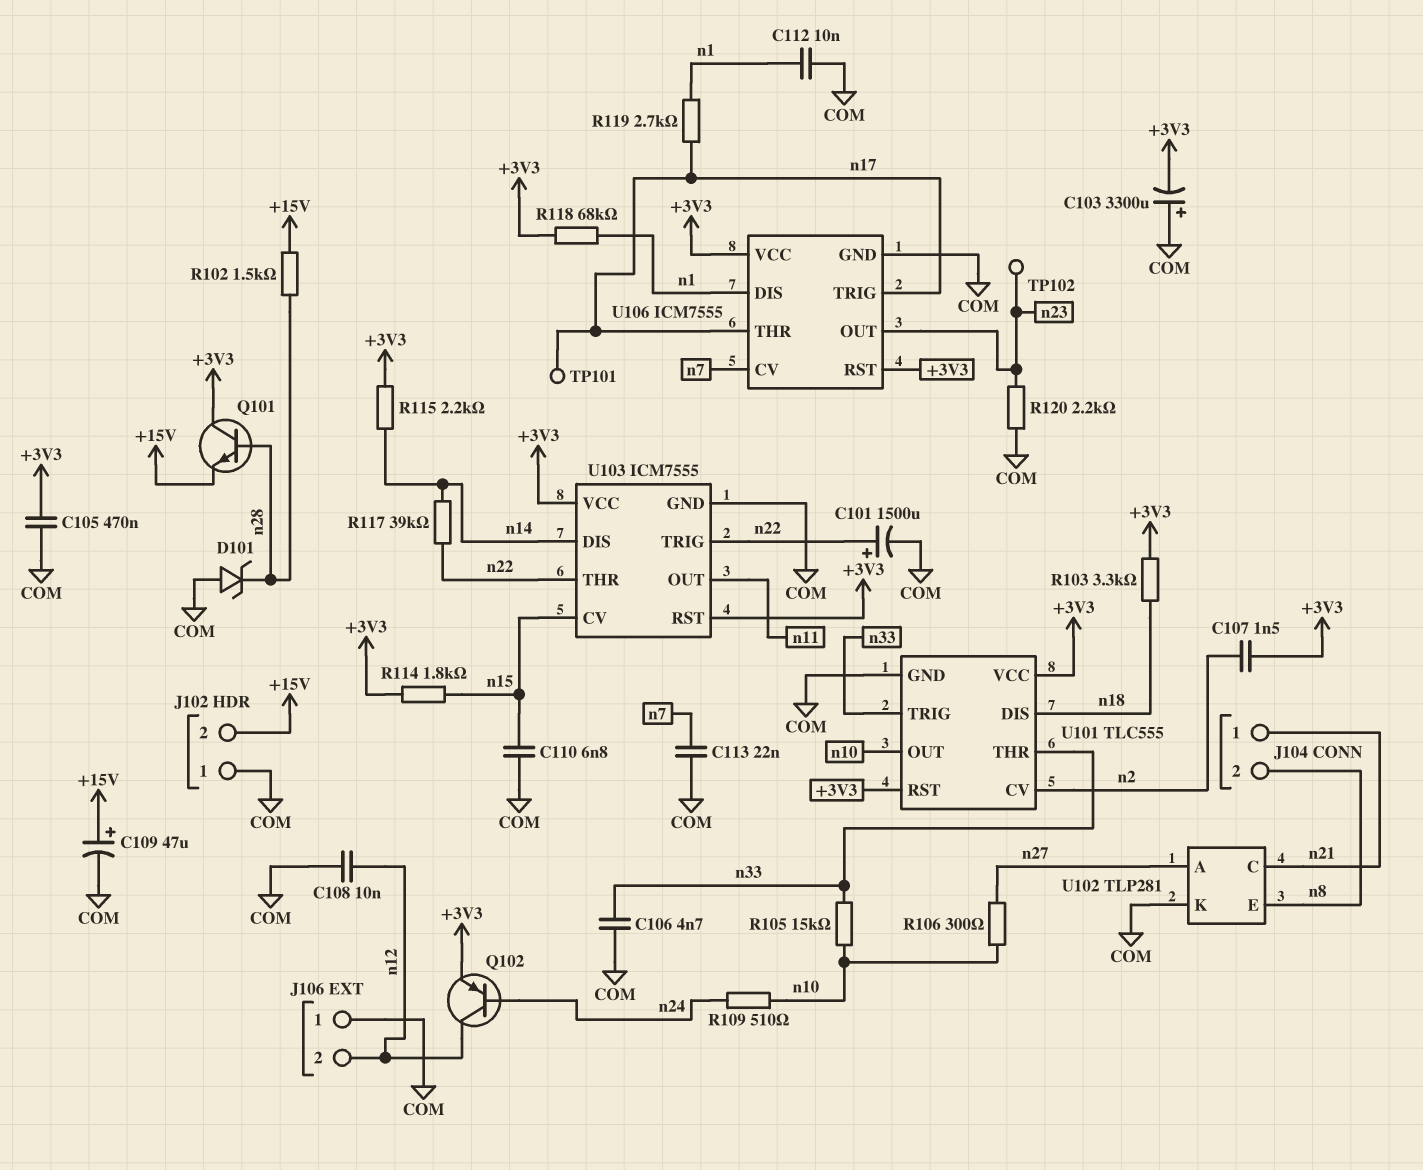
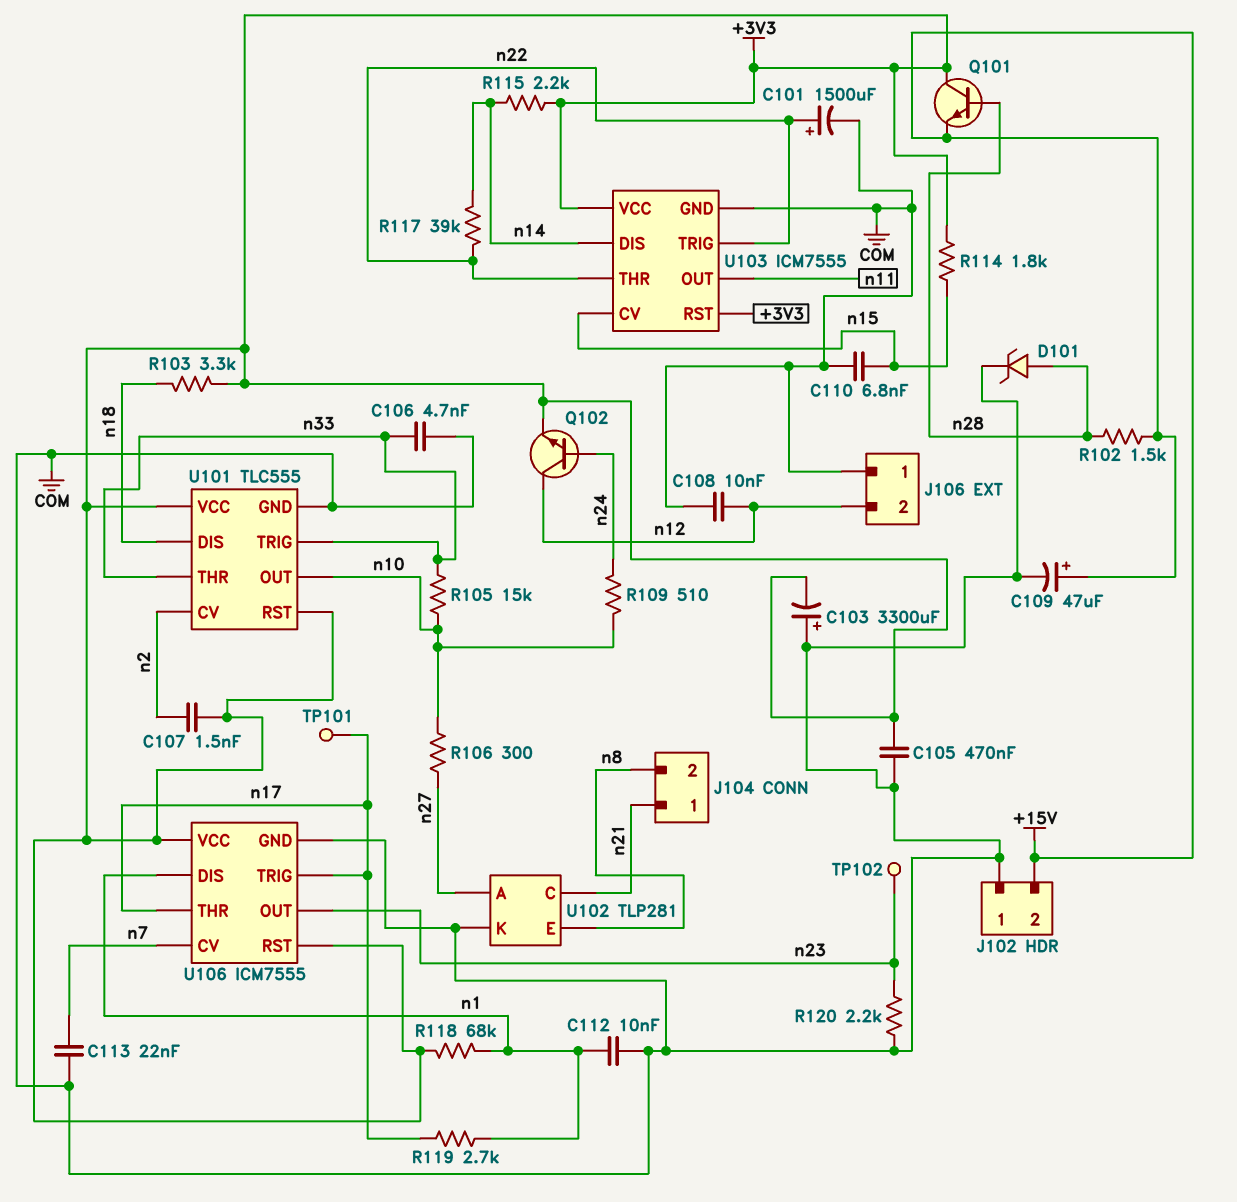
D101: zener (A COM, K n28) -> zener (A n28, K COM)
Q102: PNP (B n24, C n12, E +3V3) -> NPN (B n24, C n12, E +3V3)

